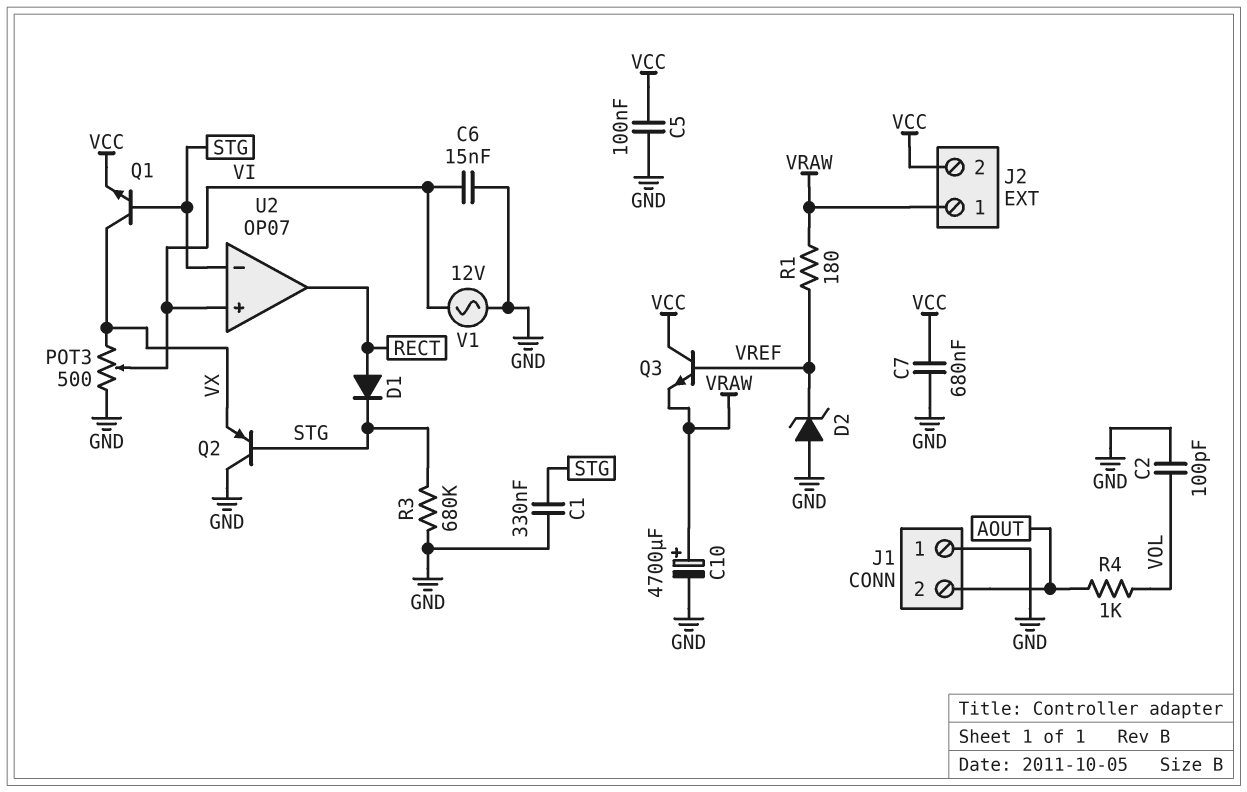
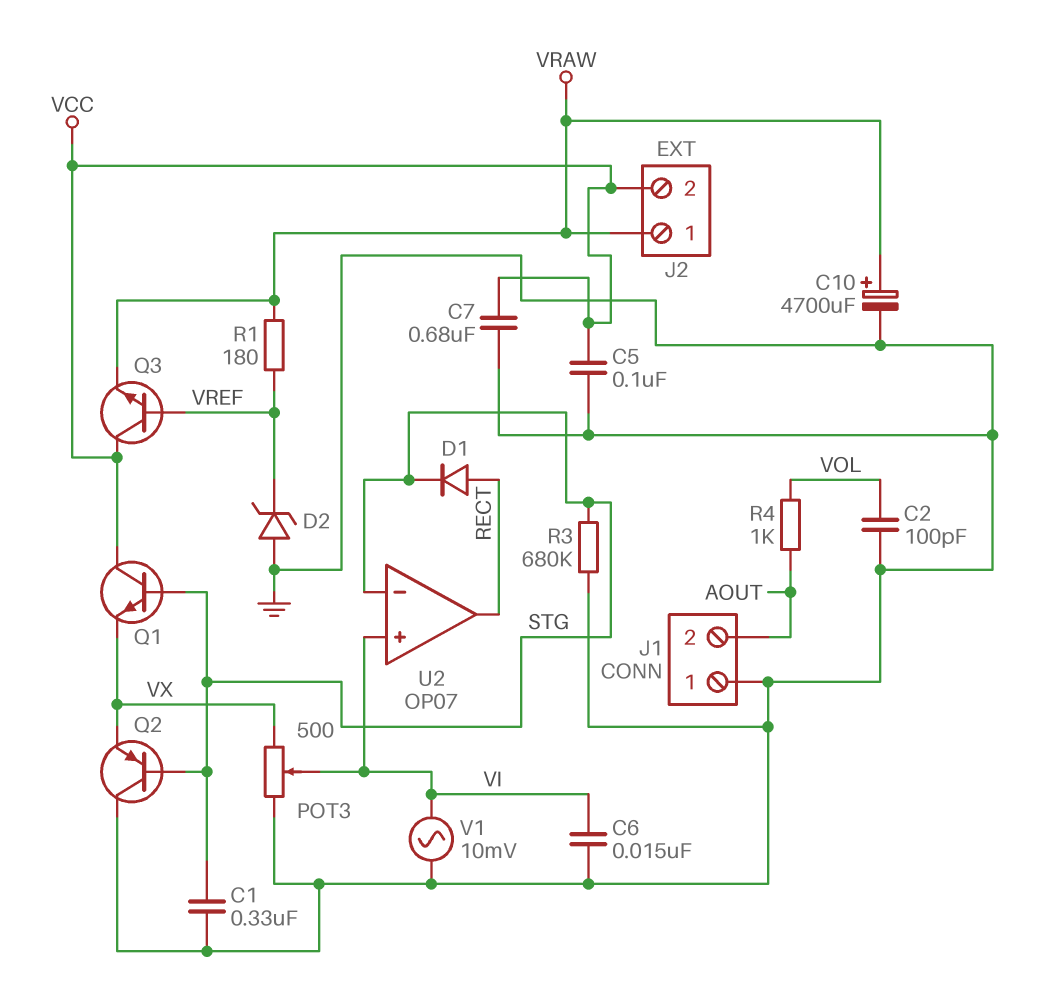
Q1: NPN (B STG, C VX, E VCC) -> NPN (B STG, C VCC, E VX)
V1: AC 12V (GND, VI) -> AC 10mV (GND, VI)

